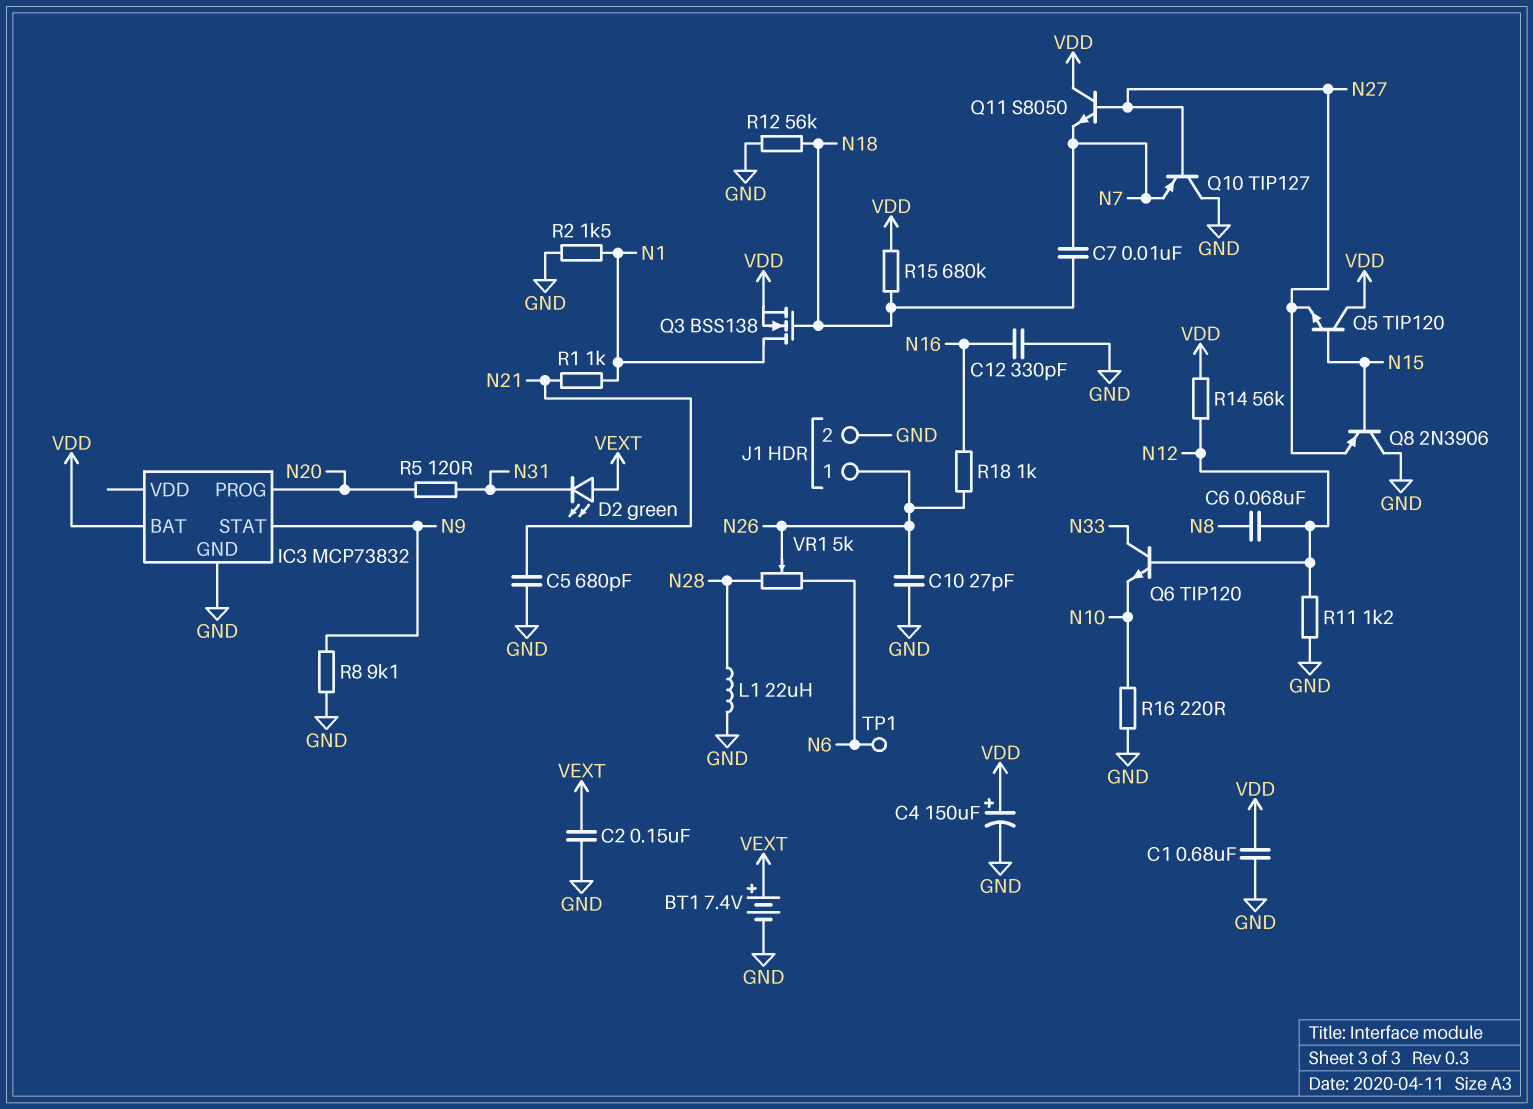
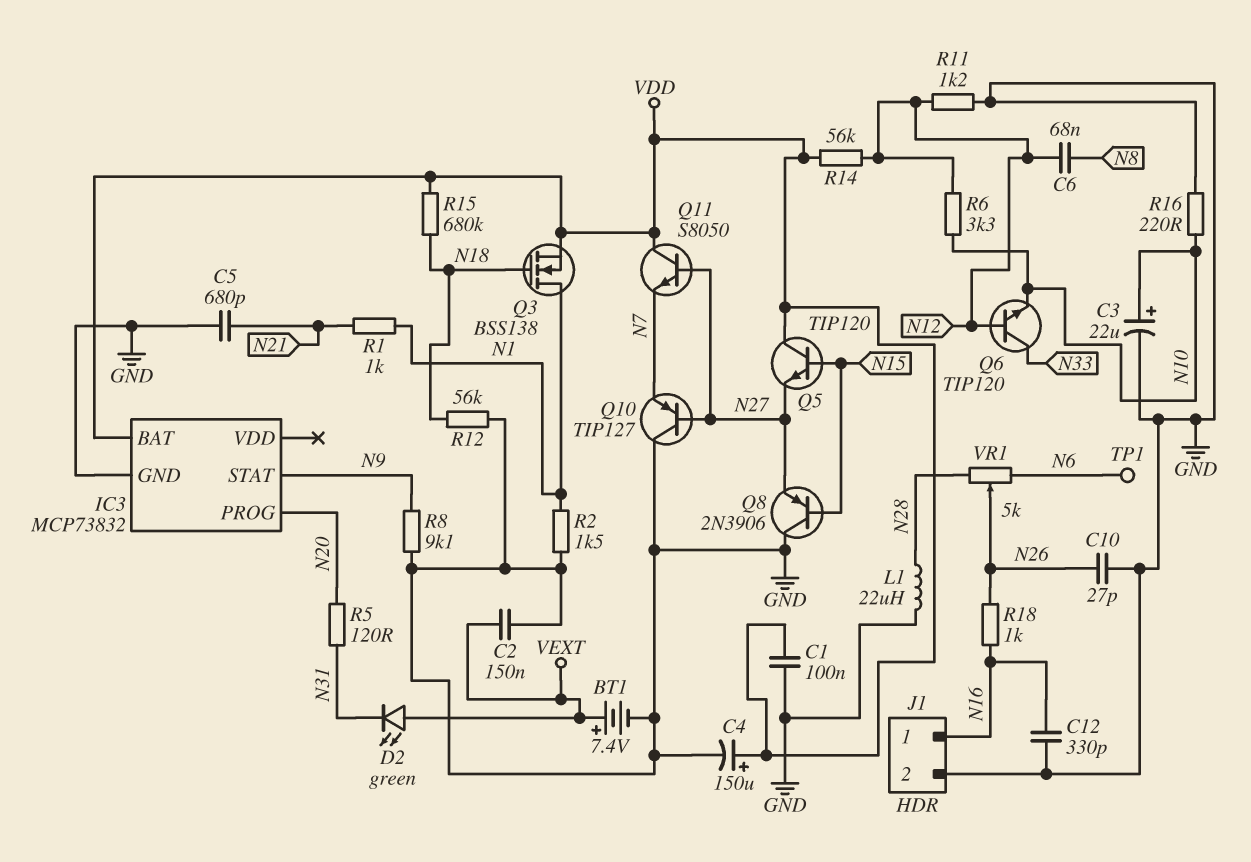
C1: 680nF (GND, VDD) -> 100nF (GND, VDD)
C3: none -> 22uF (plus N10, minus GND)
C7: 10nF (N7, N18) -> none
J1 pin 1: N26 -> N16
R6: none -> 3.3k (N10, N12)

